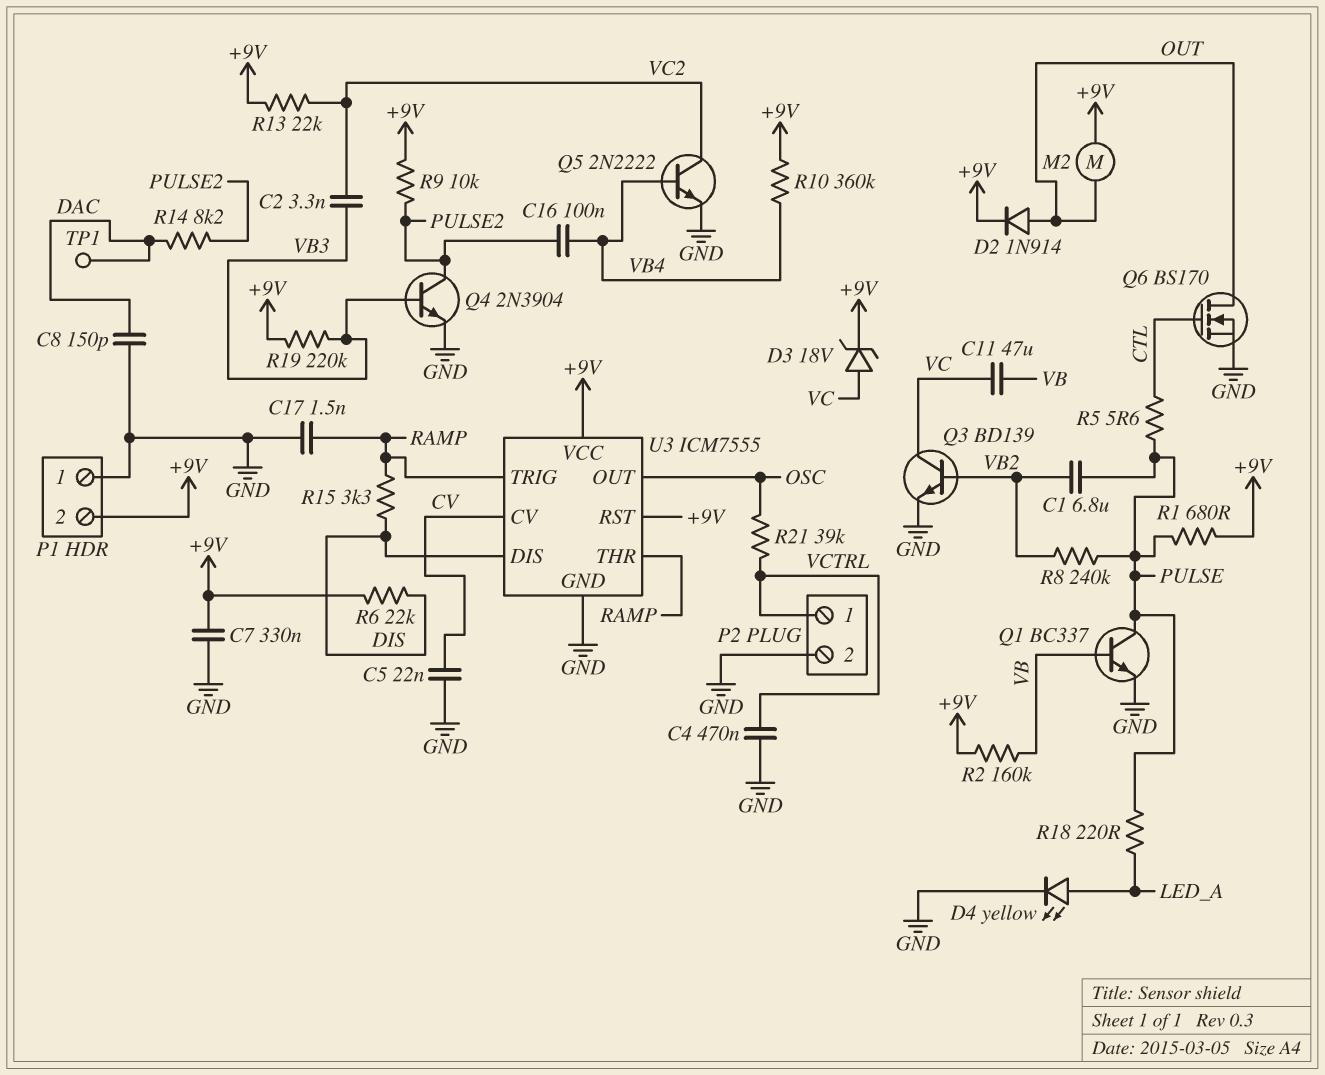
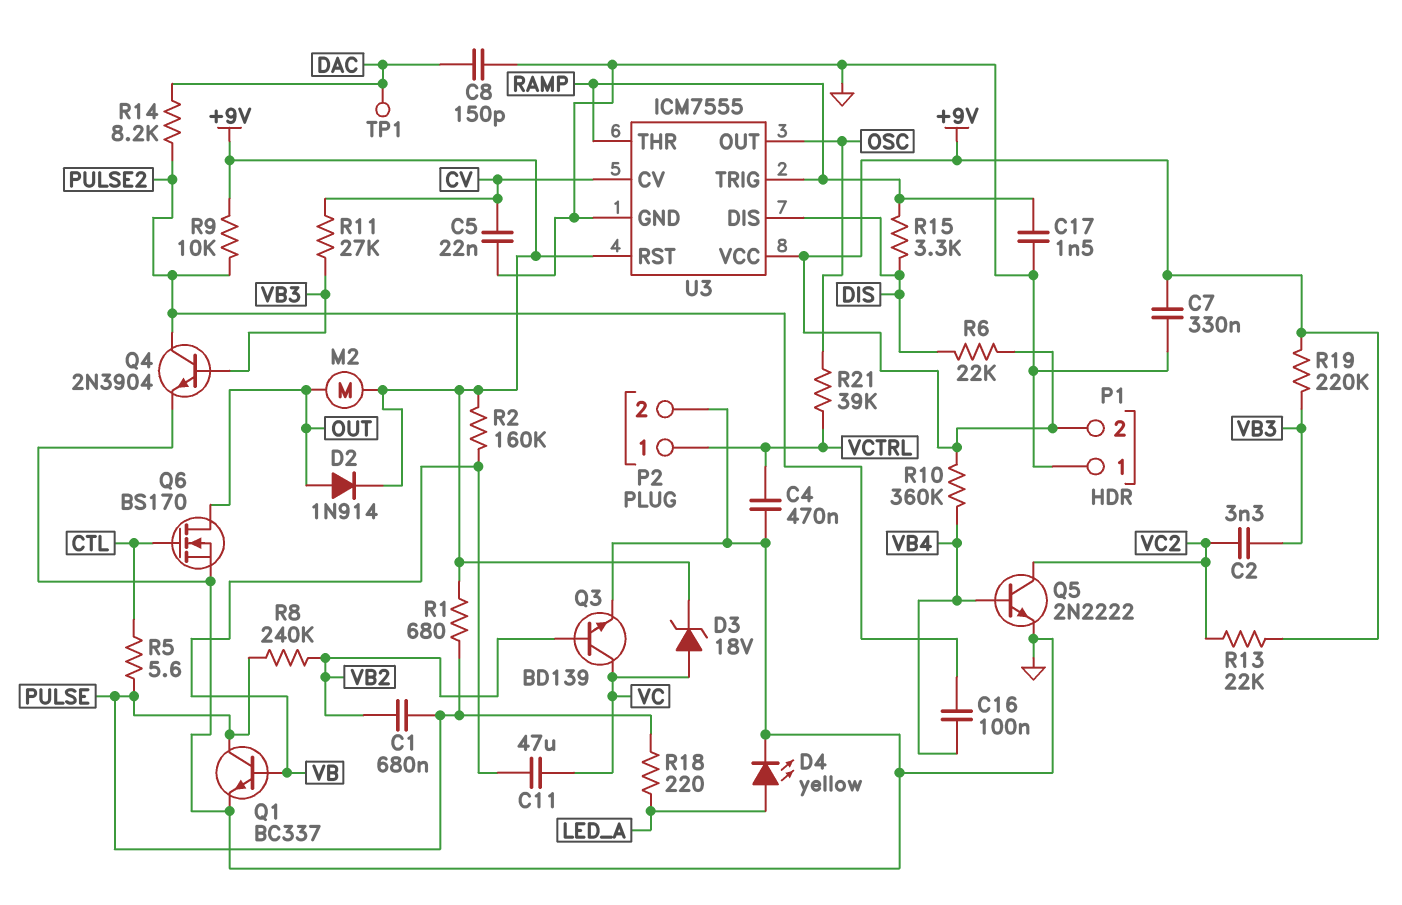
C1: 6.8uF (PULSE, VB2) -> 680nF (PULSE, VB2)
R11: none -> 27k (CV, VB3)

